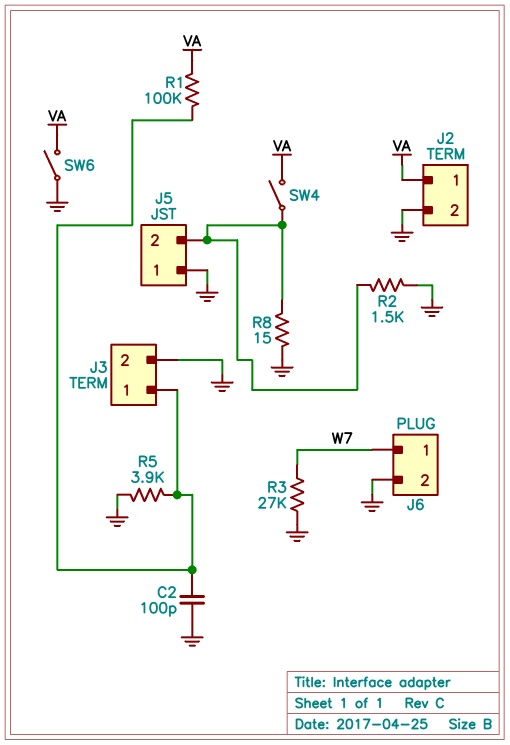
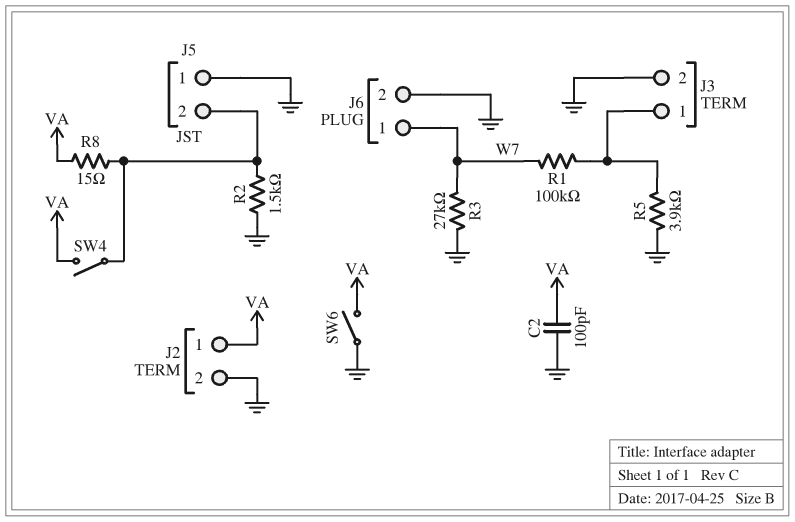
C2: 100pF (GND, J3/1) -> 100pF (GND, VA)
R1: 100k (J3/1, VA) -> 100k (J3/1, W7)
R8: 15 (GND, J5/2) -> 15 (J5/2, VA)

